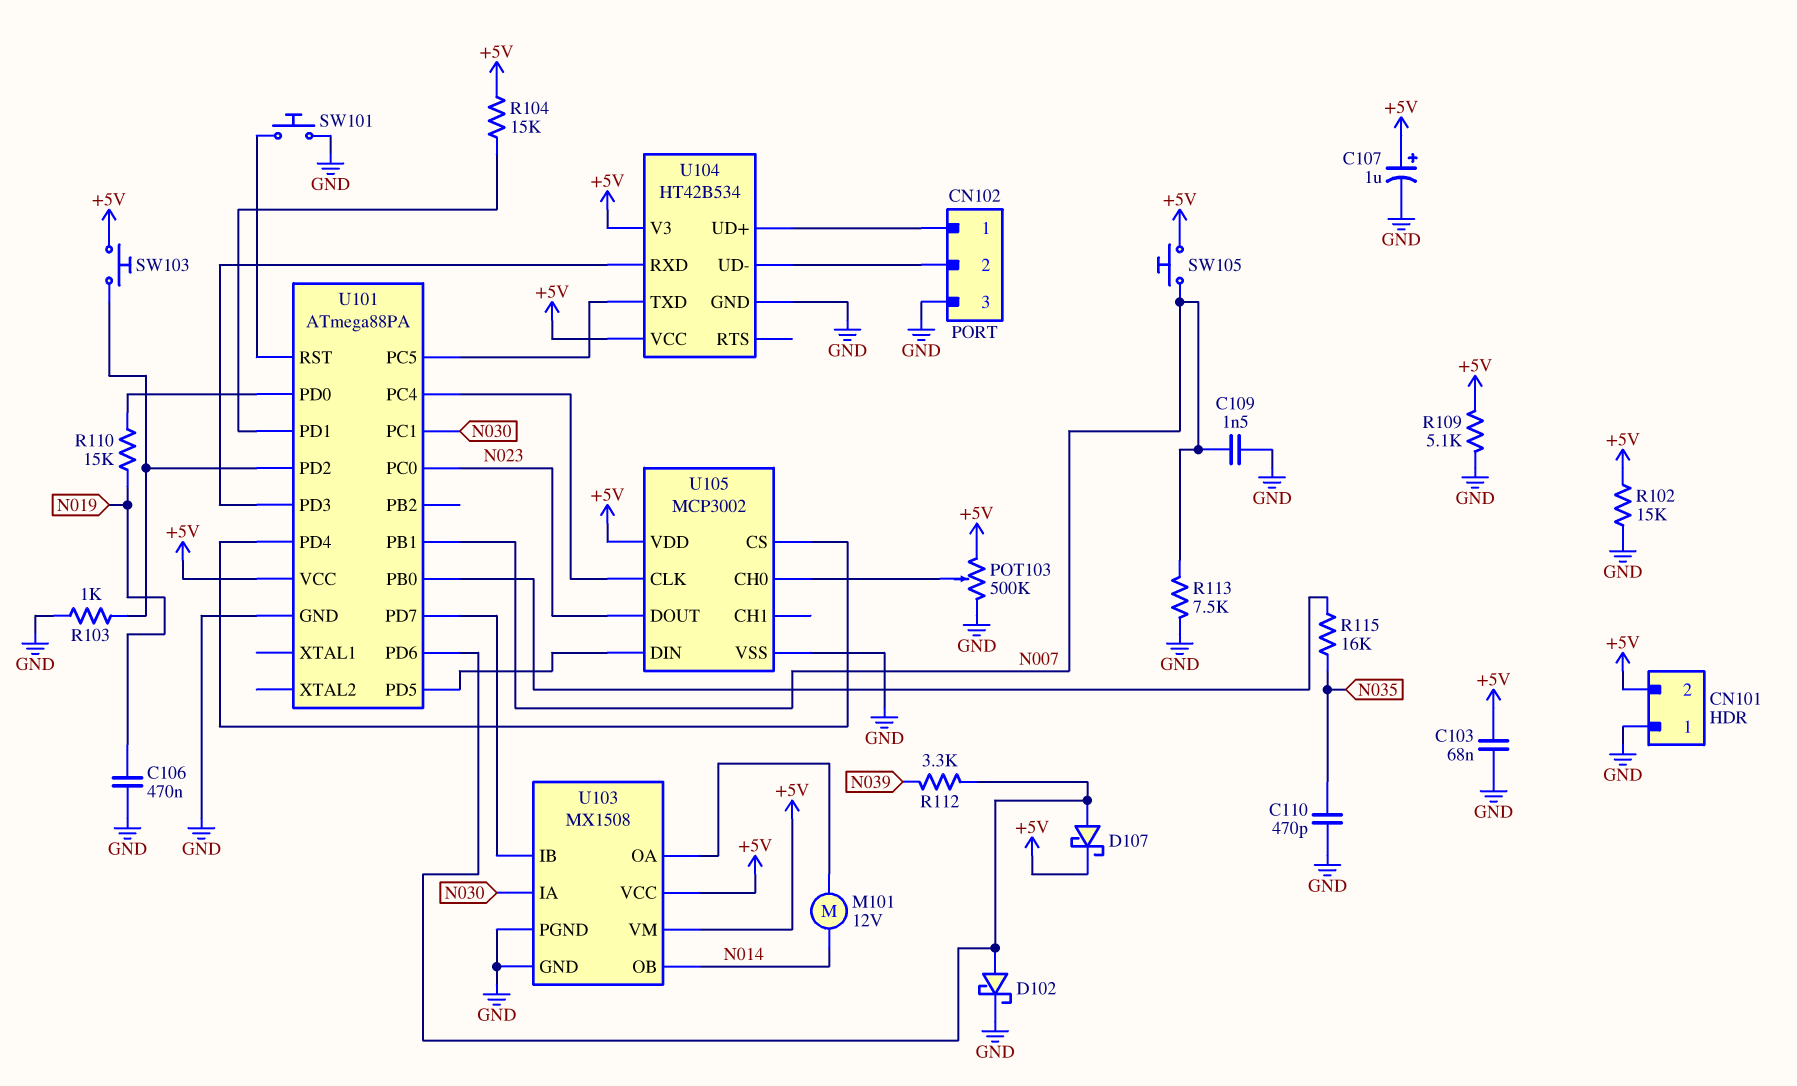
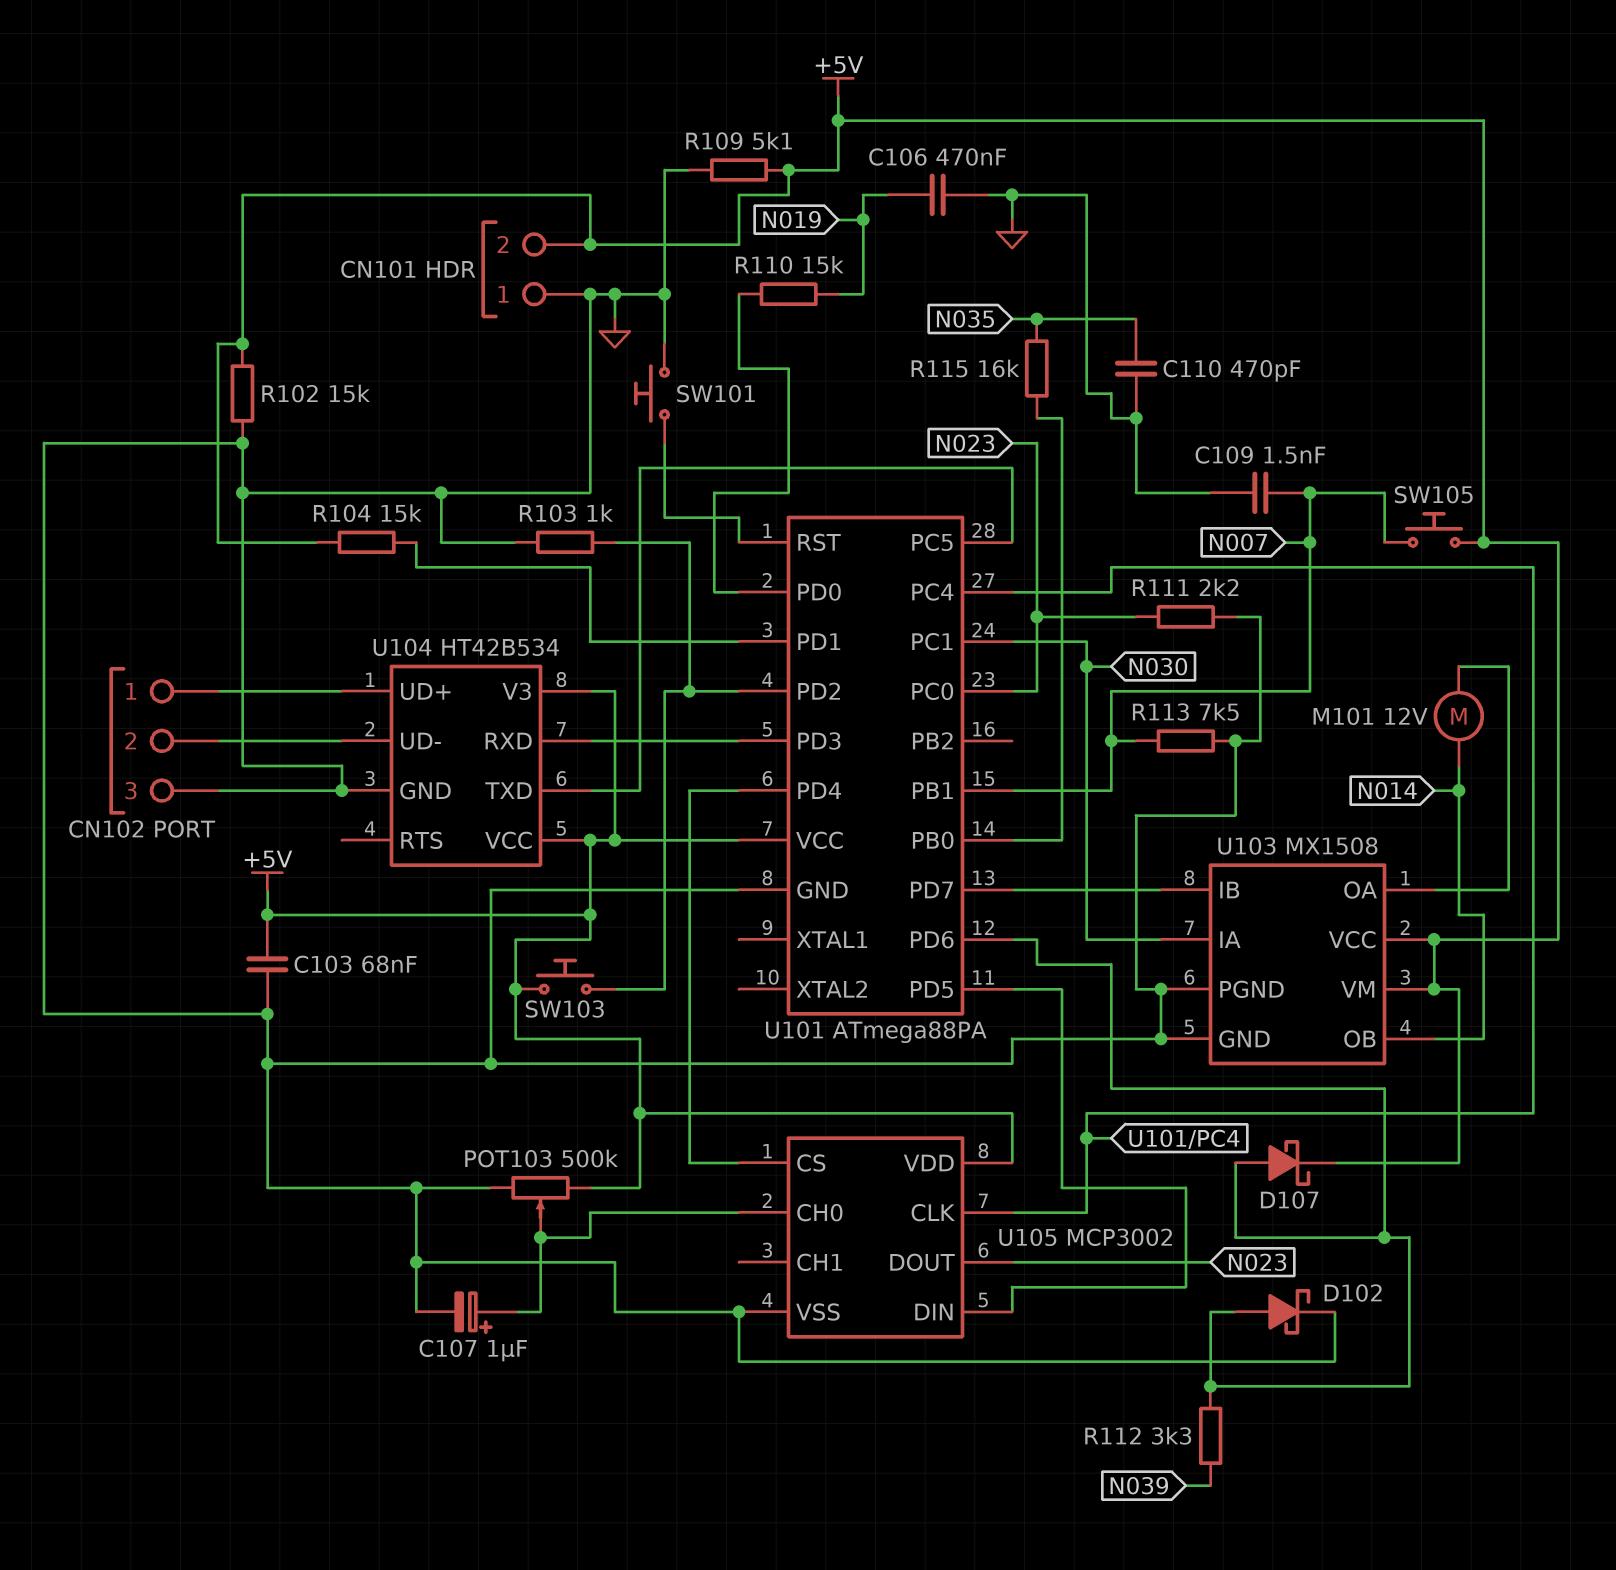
C107: 1uF (plus +5V, minus GND) -> 1uF (plus U105/CH0, minus GND)
R111: none -> 2.2k (GND, N023)

